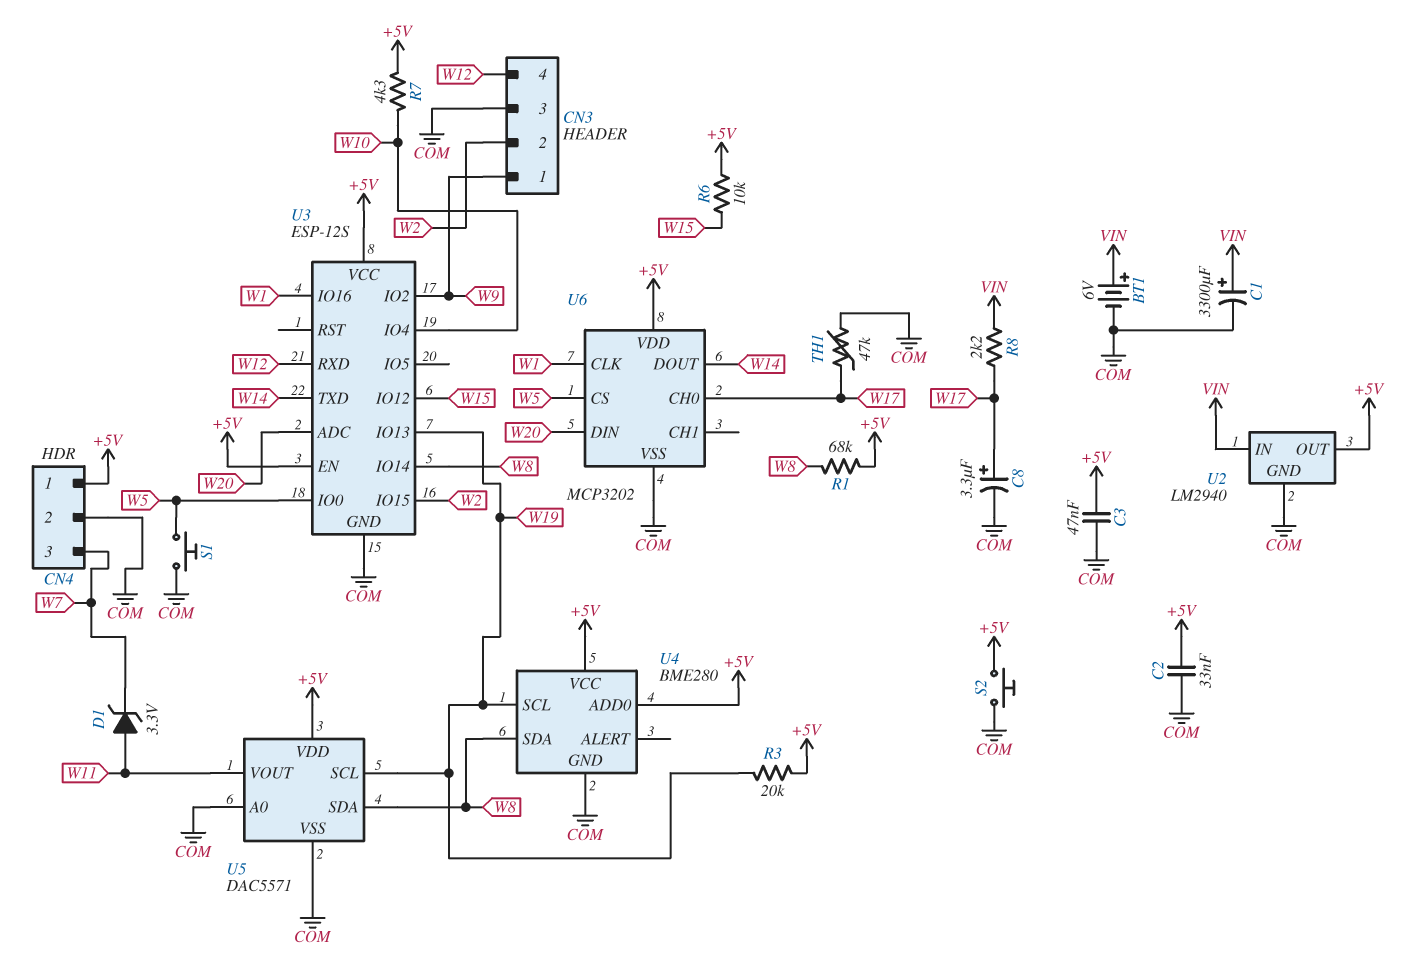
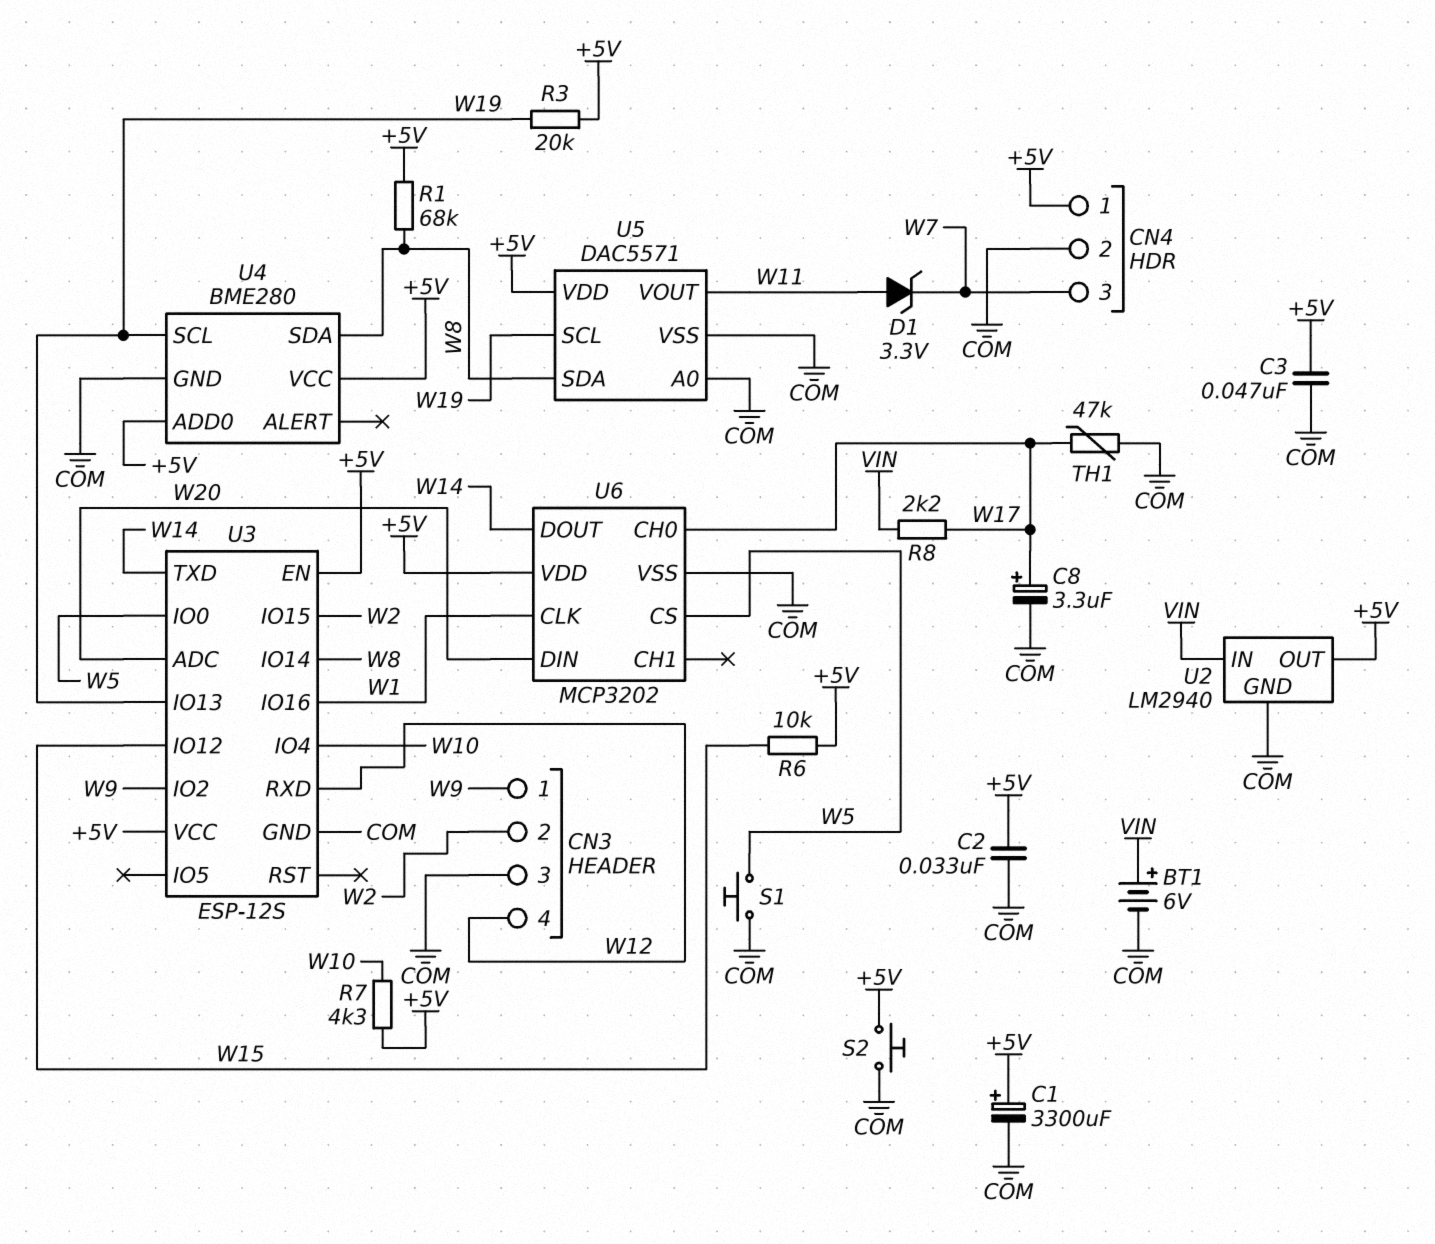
C1: 3300uF (plus VIN, minus COM) -> 3300uF (plus +5V, minus COM)

